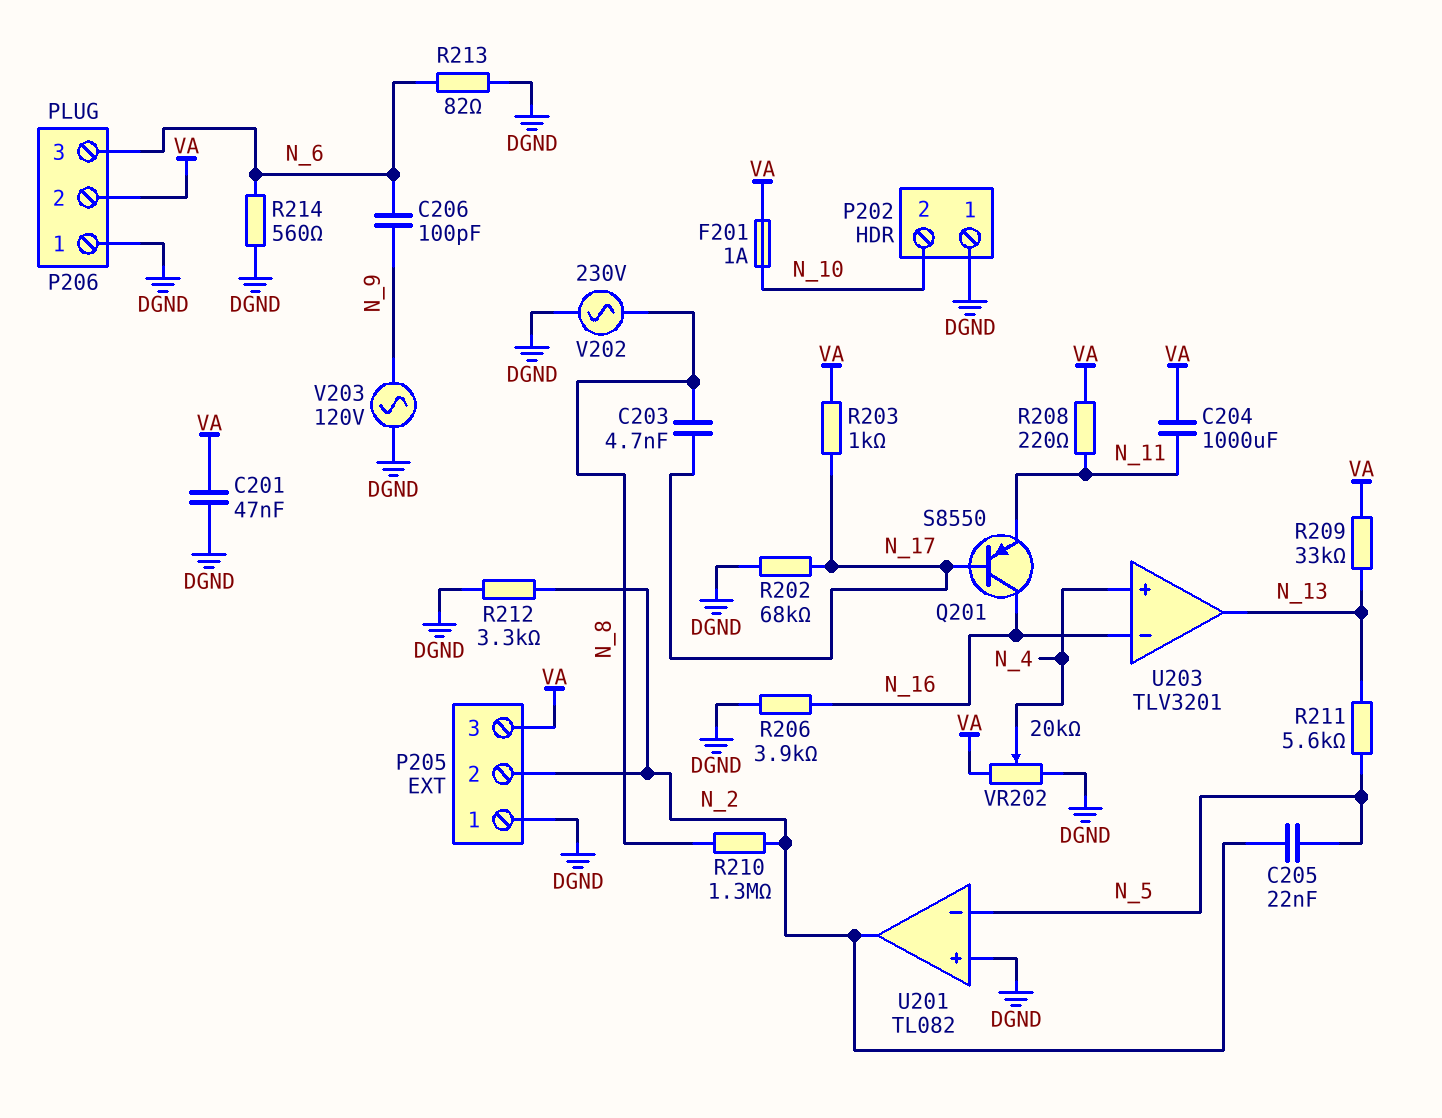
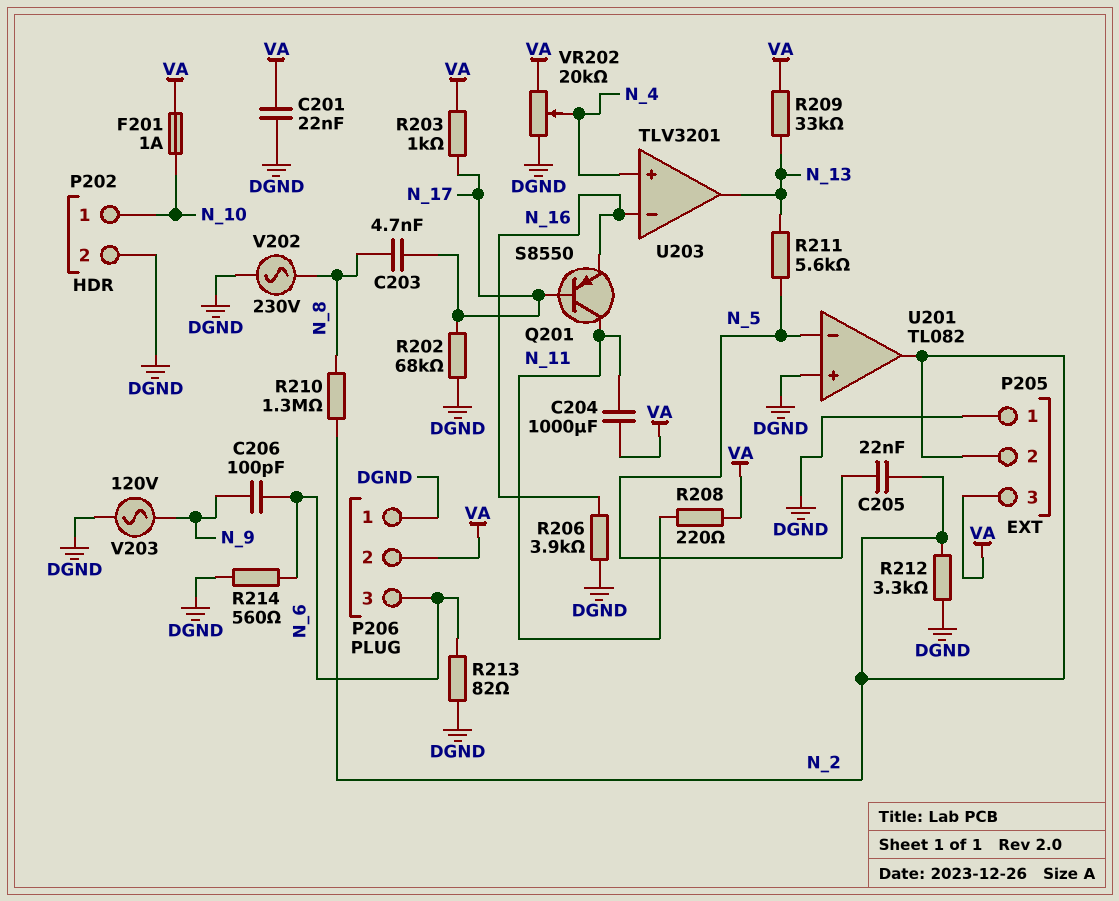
C201: 47nF (DGND, VA) -> 22nF (DGND, VA)
P202 pin 1: DGND -> N_10
P202 pin 2: N_10 -> DGND
Q201: PNP S8550 (B N_17, C N_16, E N_11) -> PNP S8550 (B N_17, C N_11, E N_16)

